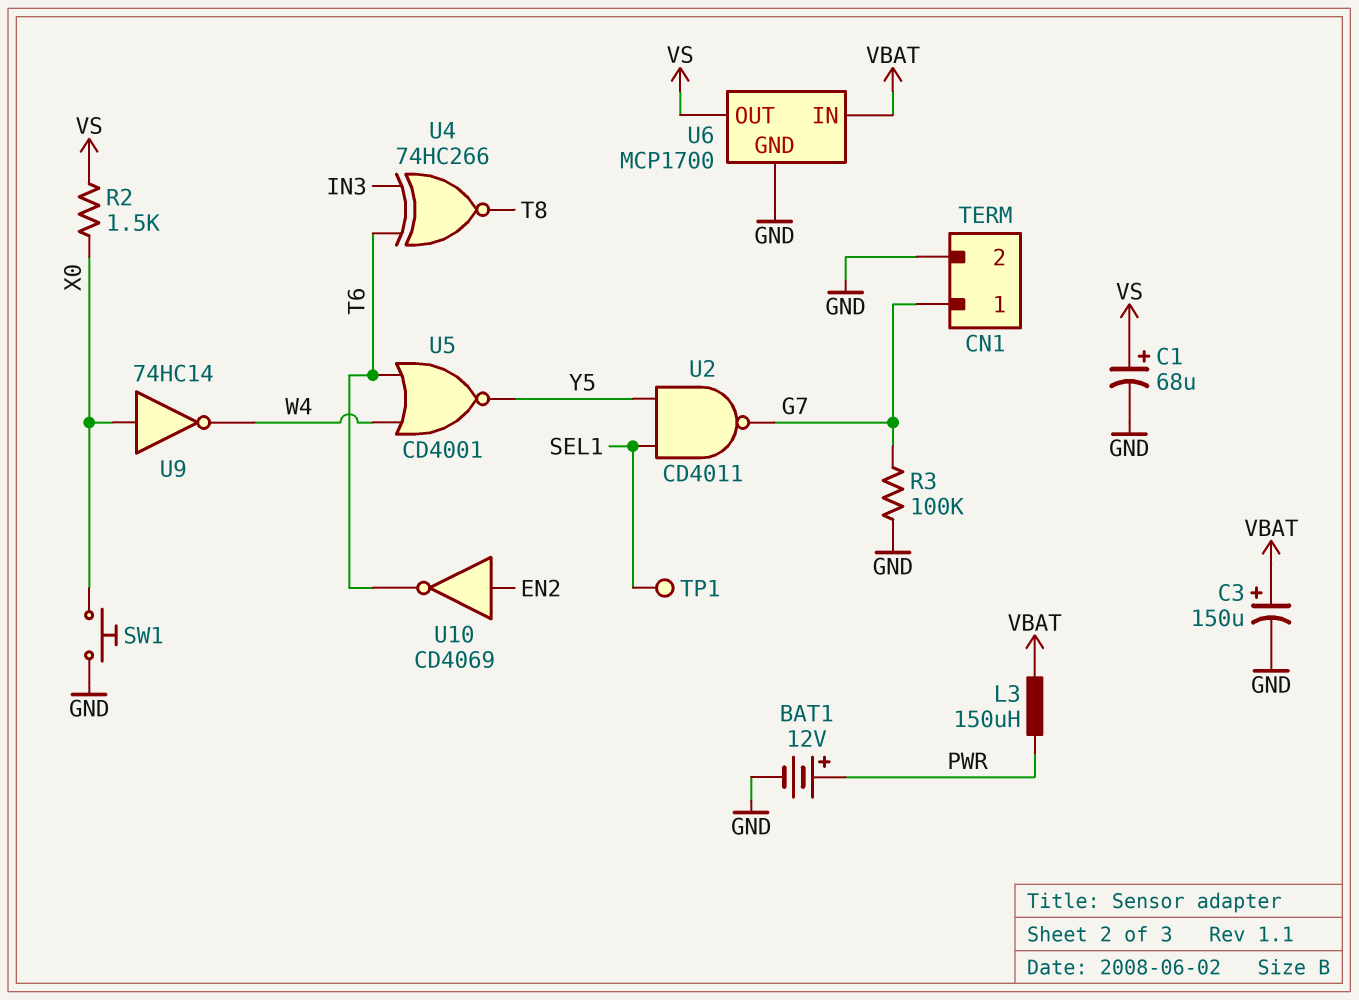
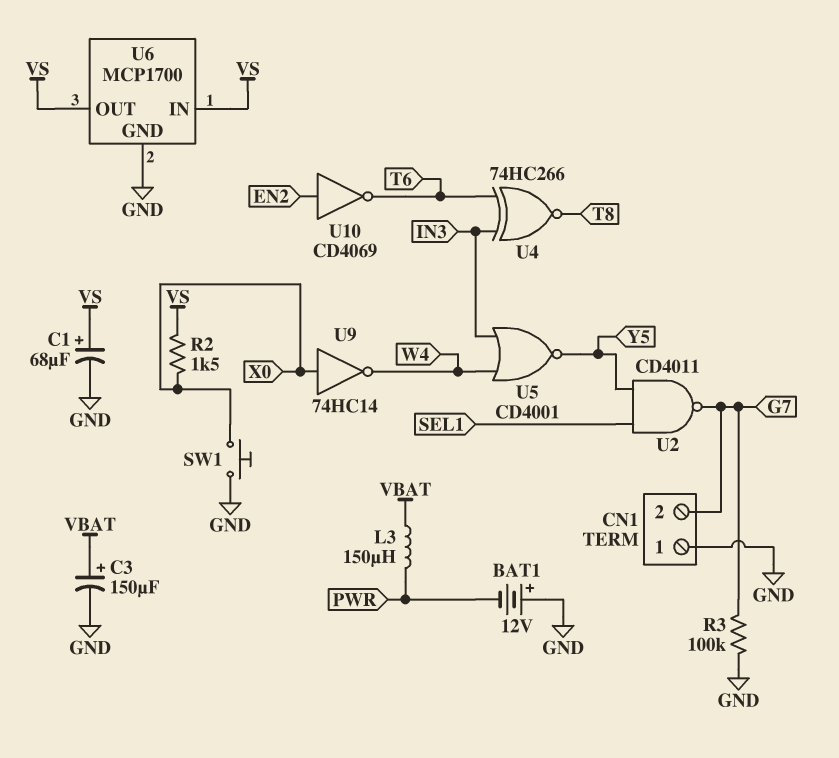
BAT1: 12V (plus PWR, minus GND) -> 12V (plus GND, minus PWR)
CN1 pin 1: G7 -> GND
CN1 pin 2: GND -> G7
TP1: test point (SEL1) -> none
U5: NOR CD4001 (in T6, in W4, out Y5) -> NOR CD4001 (in IN3, in W4, out Y5)
U6 pin IN: VBAT -> VS

